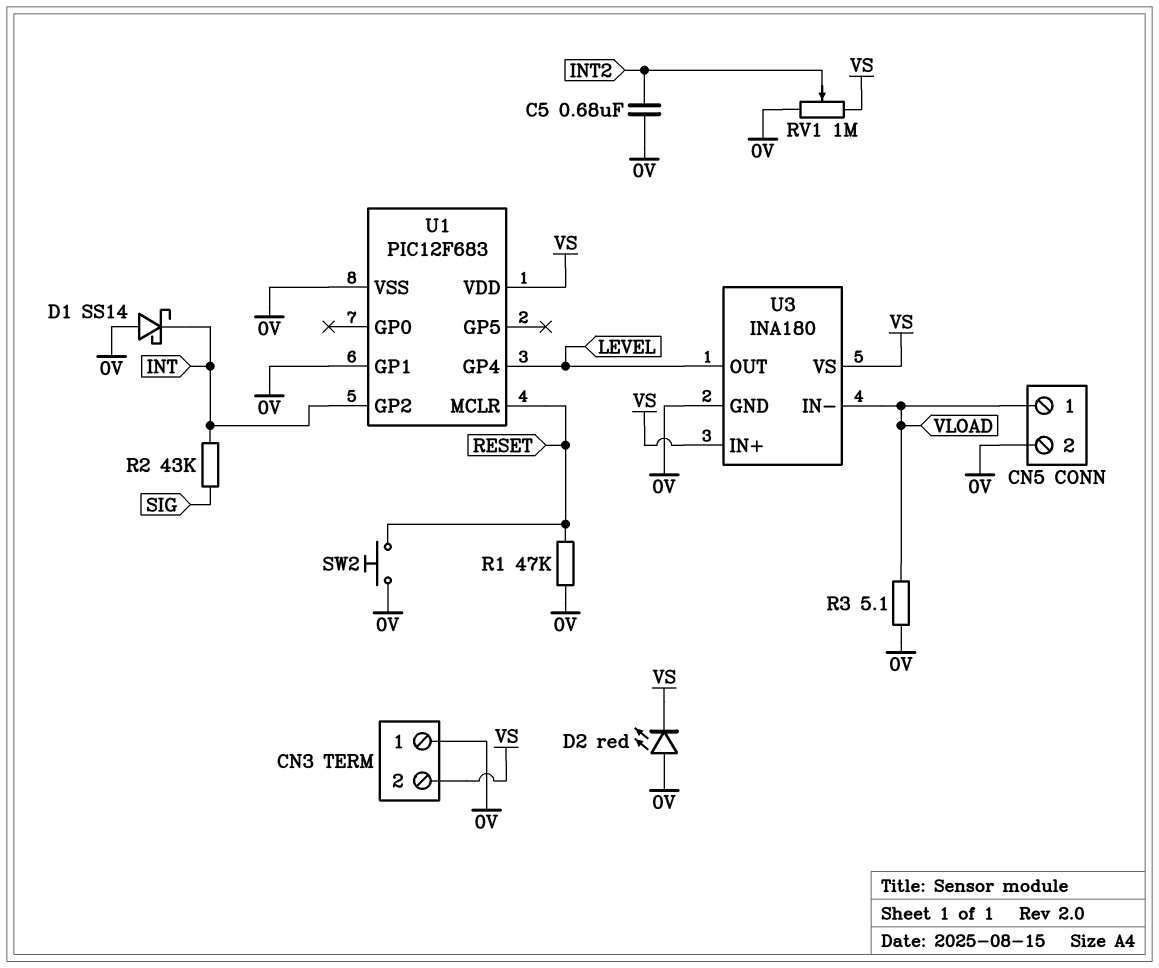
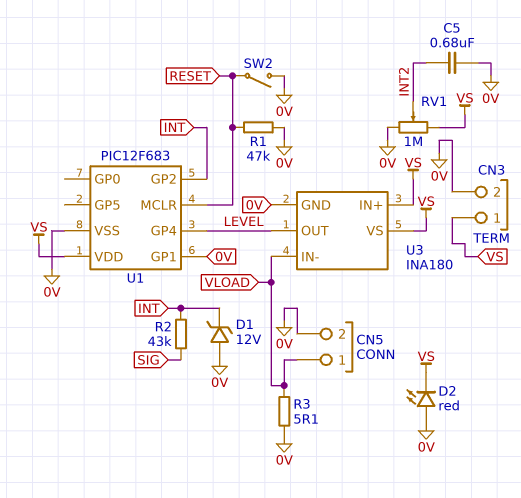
CN3 pin 1: 0V -> VS
CN3 pin 2: VS -> 0V
D1: schottky SS14 (A 0V, K INT) -> zener 12V (A 0V, K INT)
SW2: button (0V, RESET) -> switch (0V, RESET)

